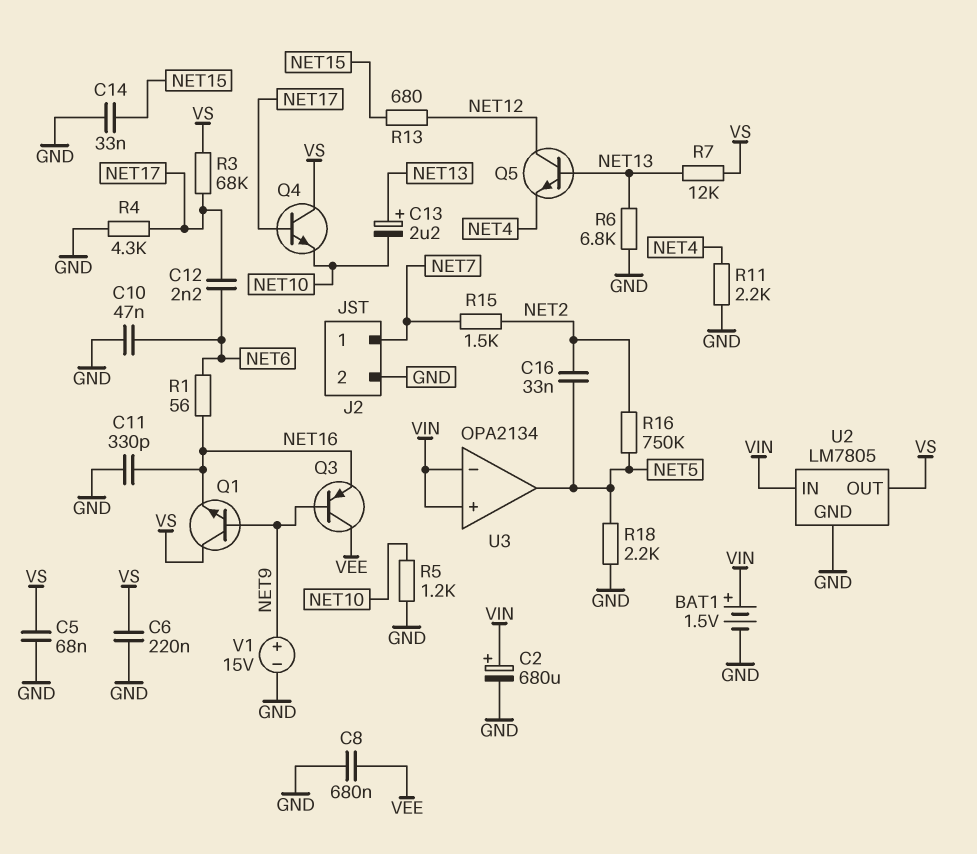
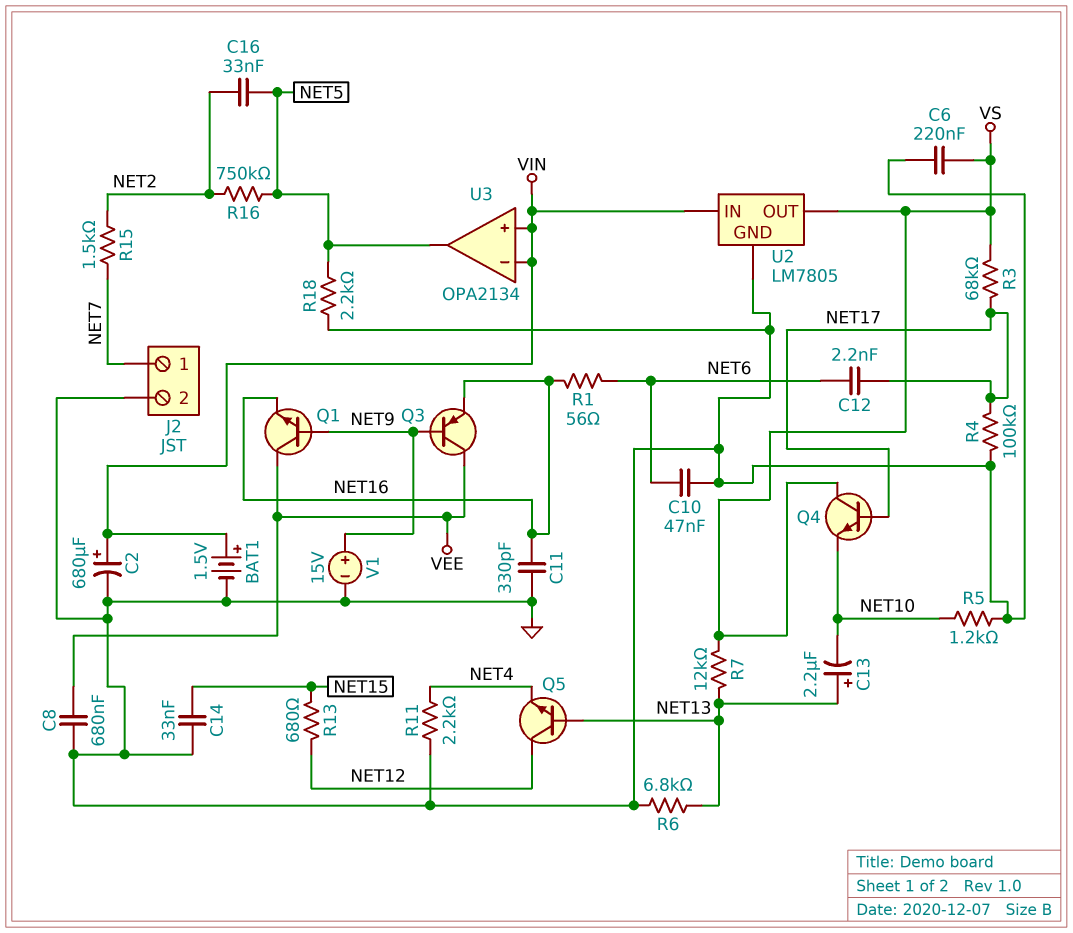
C5: 68nF (GND, VS) -> none
Q1: NPN (B NET9, C VS, E NET16) -> NPN (B NET9, C VEE, E NET16)
R4: 4.3k (GND, NET17) -> 100k (GND, NET17)

